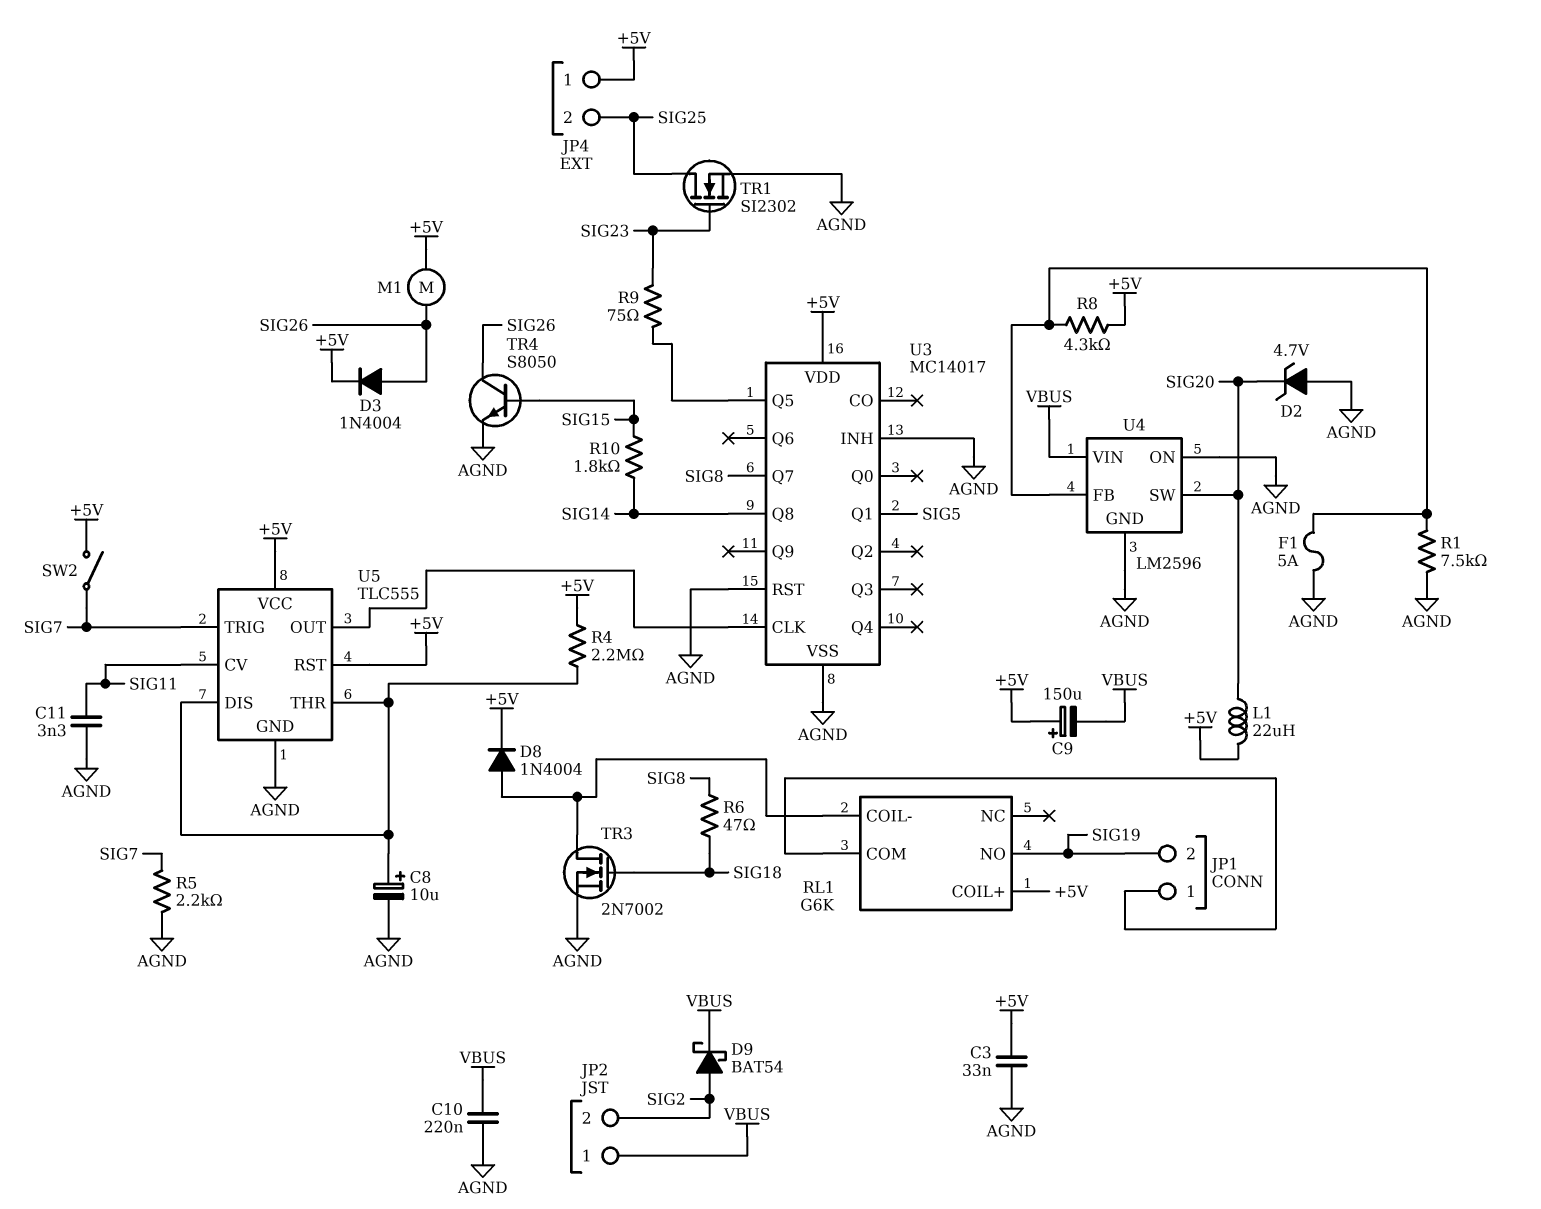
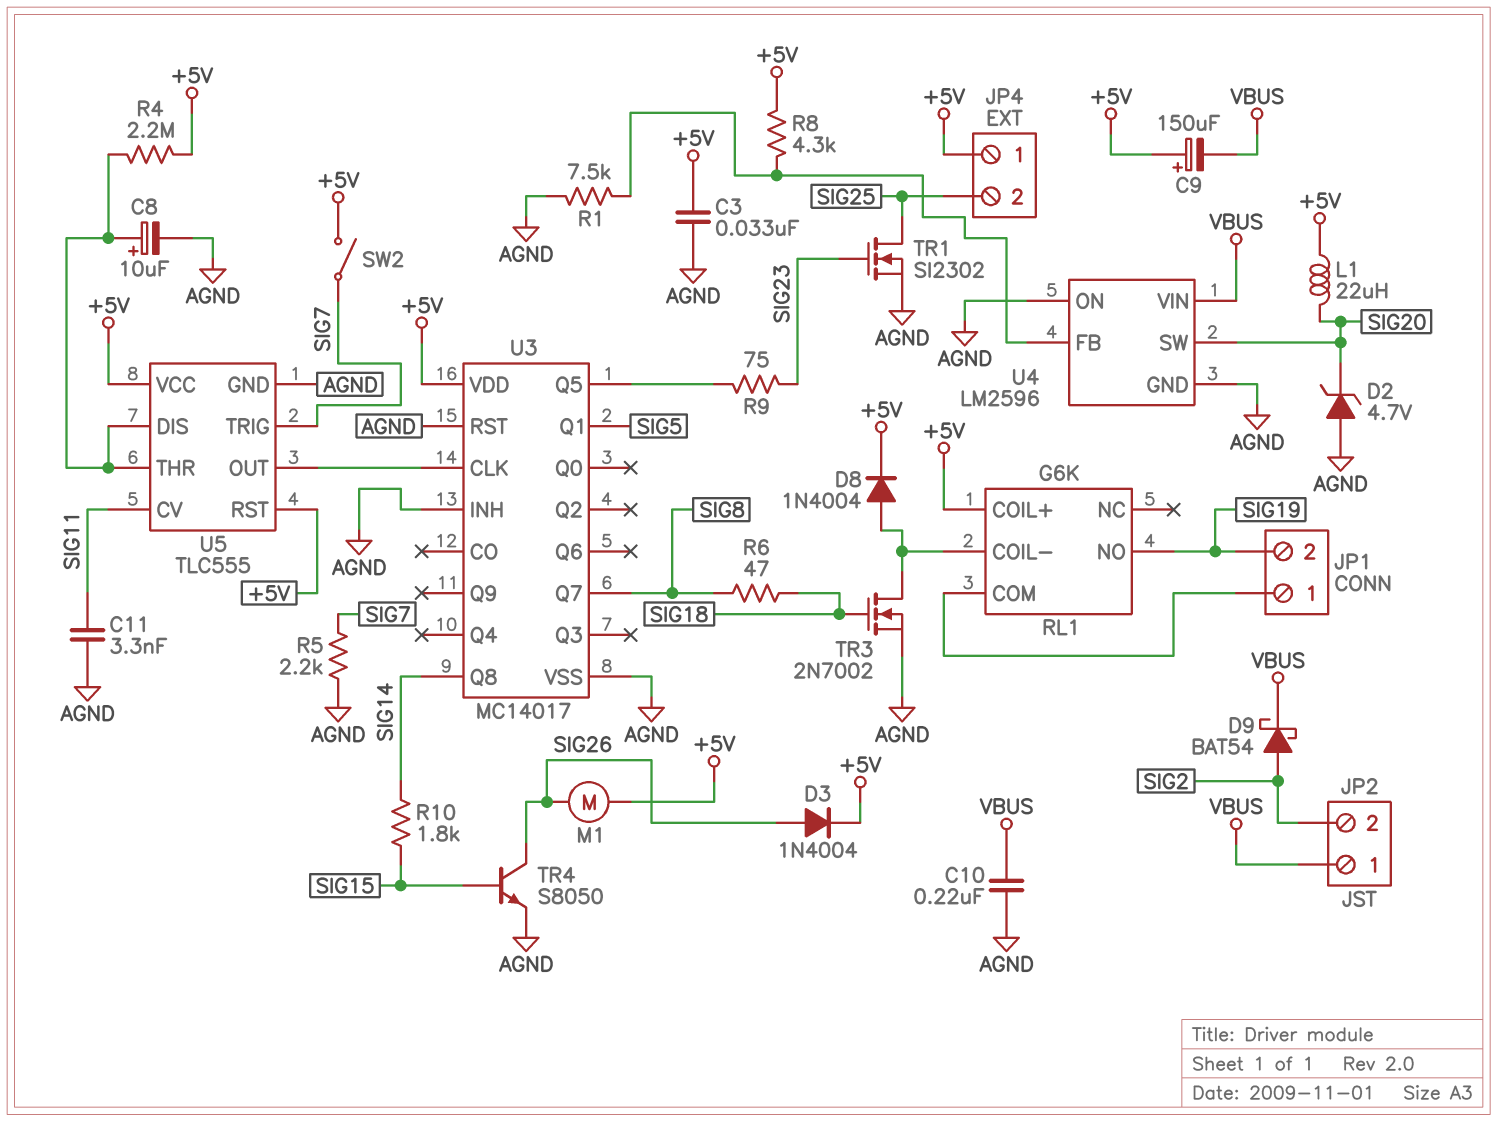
F1: 5A (AGND, U4/FB) -> none

